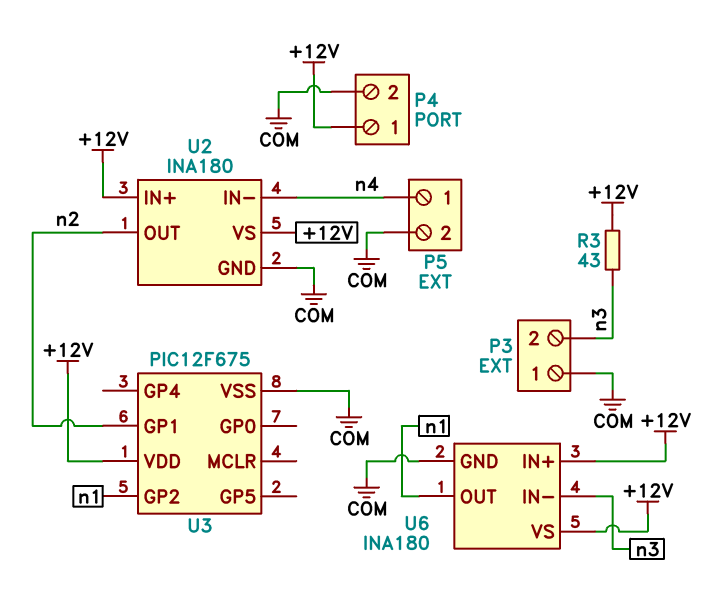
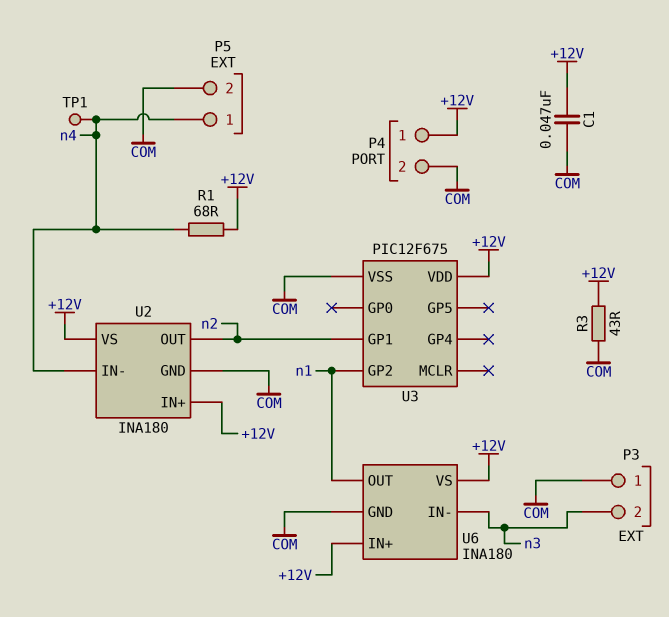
C1: none -> 47nF (+12V, COM)
R1: none -> 68 (+12V, n4)
R3: 43 (+12V, n3) -> 43 (+12V, COM)
TP1: none -> test point (n4)

